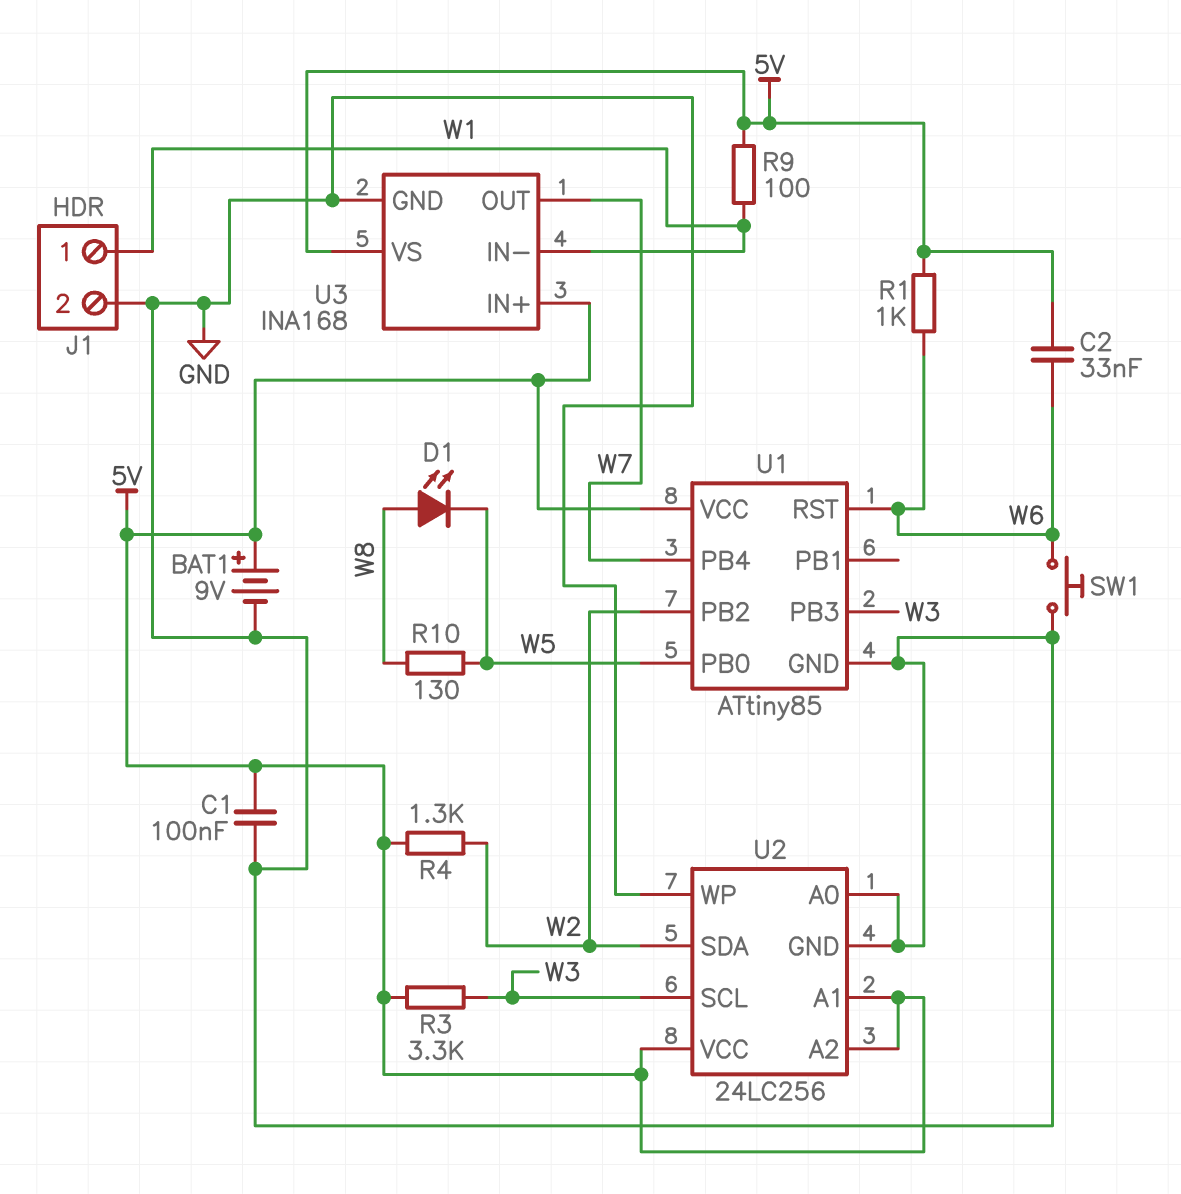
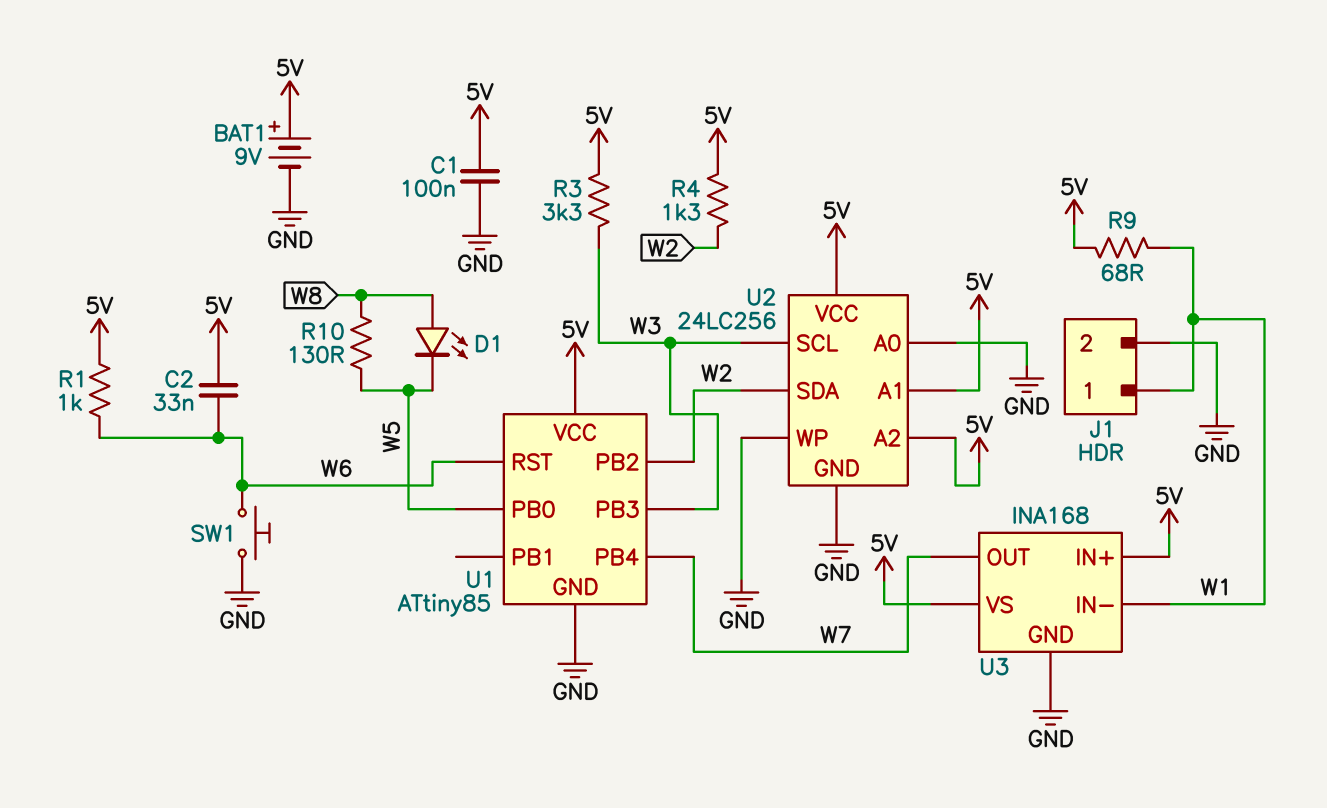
R9: 100 (5V, W1) -> 68 (5V, W1)

